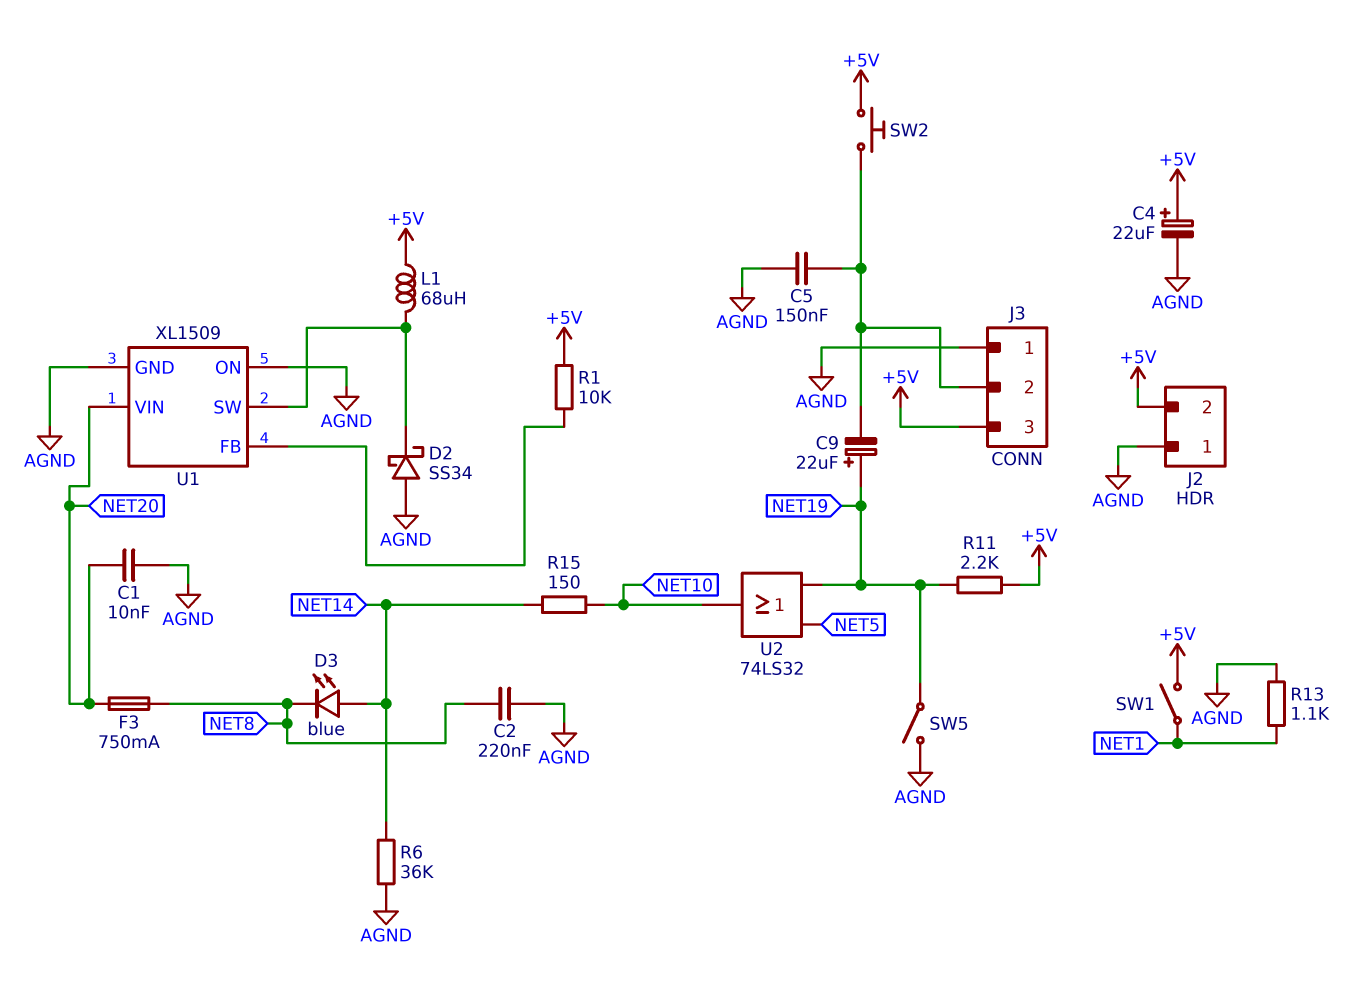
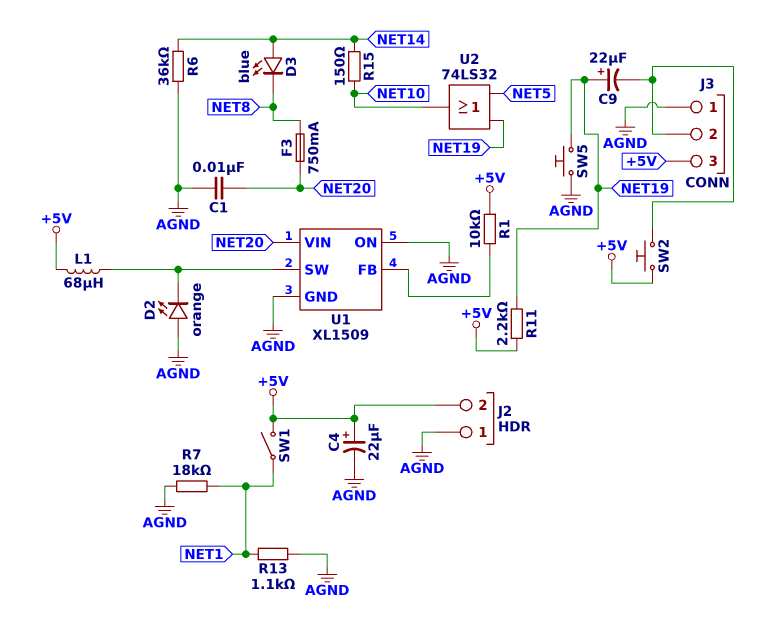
C2: 220nF (AGND, NET8) -> none
C5: 150nF (AGND, J3/2) -> none
D2: schottky SS34 (A AGND, K U1/SW) -> LED orange (A AGND, K U1/SW)
R7: none -> 18k (AGND, NET1)
SW5: switch (AGND, NET19) -> button (AGND, NET19)

